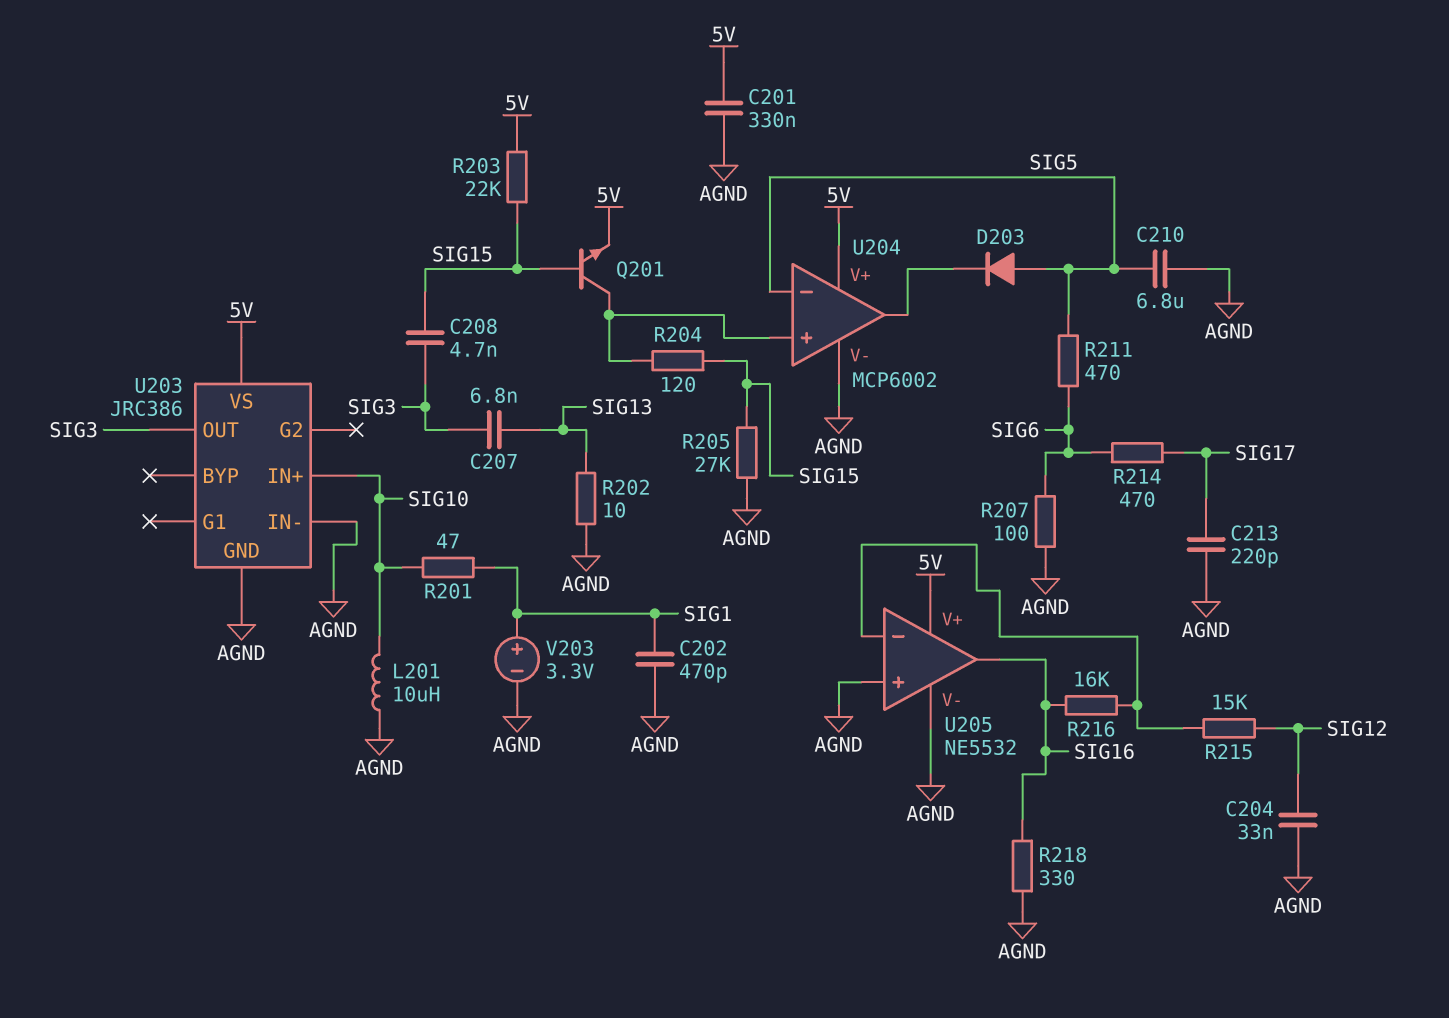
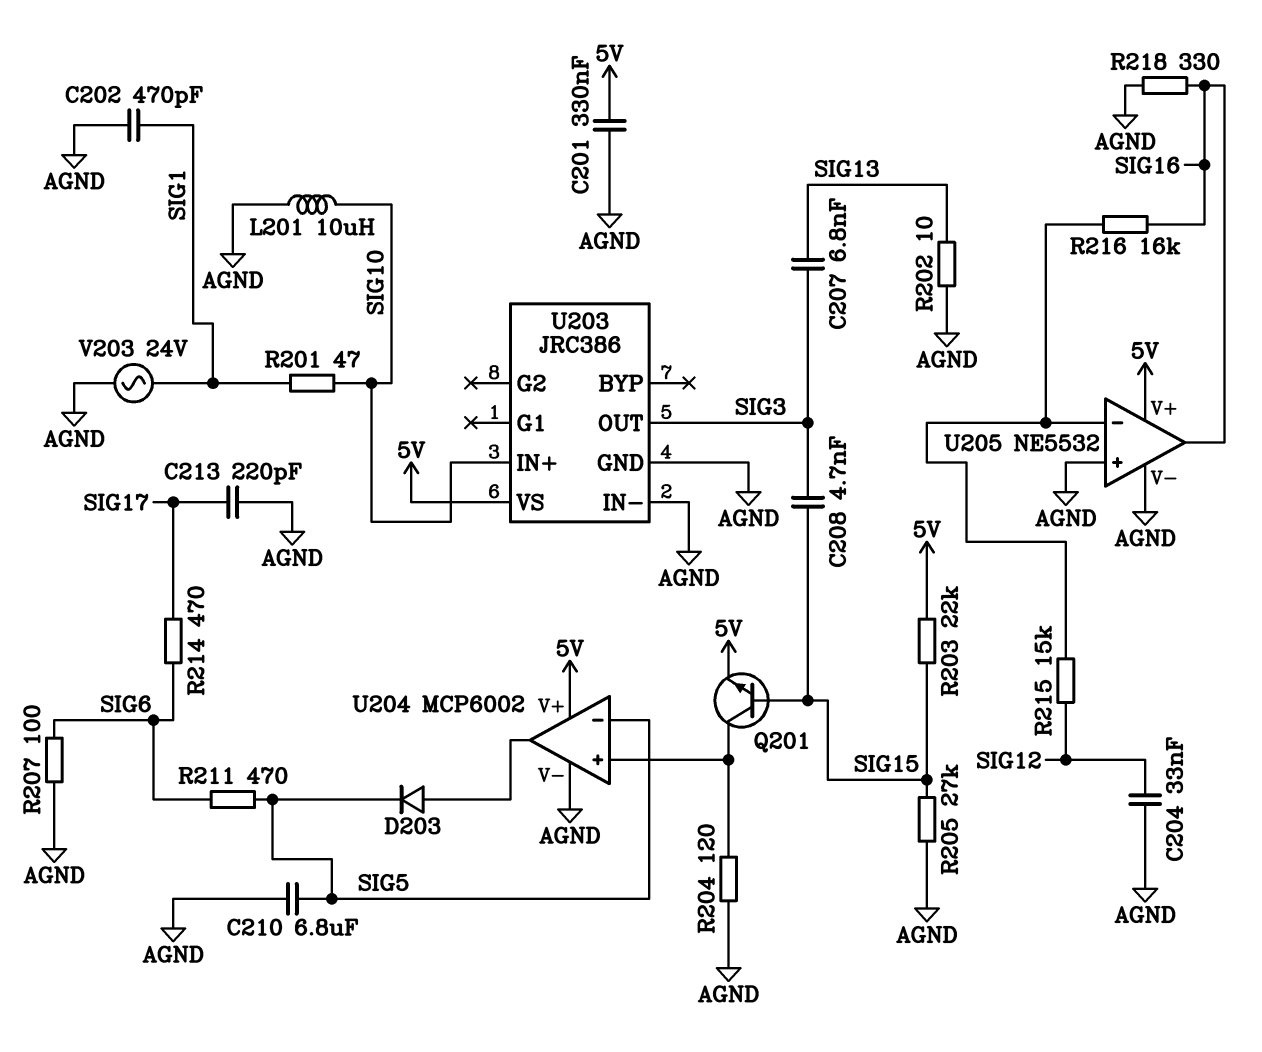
D203: diode (A SIG5, K U204/out) -> diode (A U204/out, K SIG5)
R204: 120 (SIG15, U204/in+) -> 120 (AGND, U204/in+)
V203: 3.3V (plus SIG1, minus AGND) -> AC 24V (AGND, SIG1)

